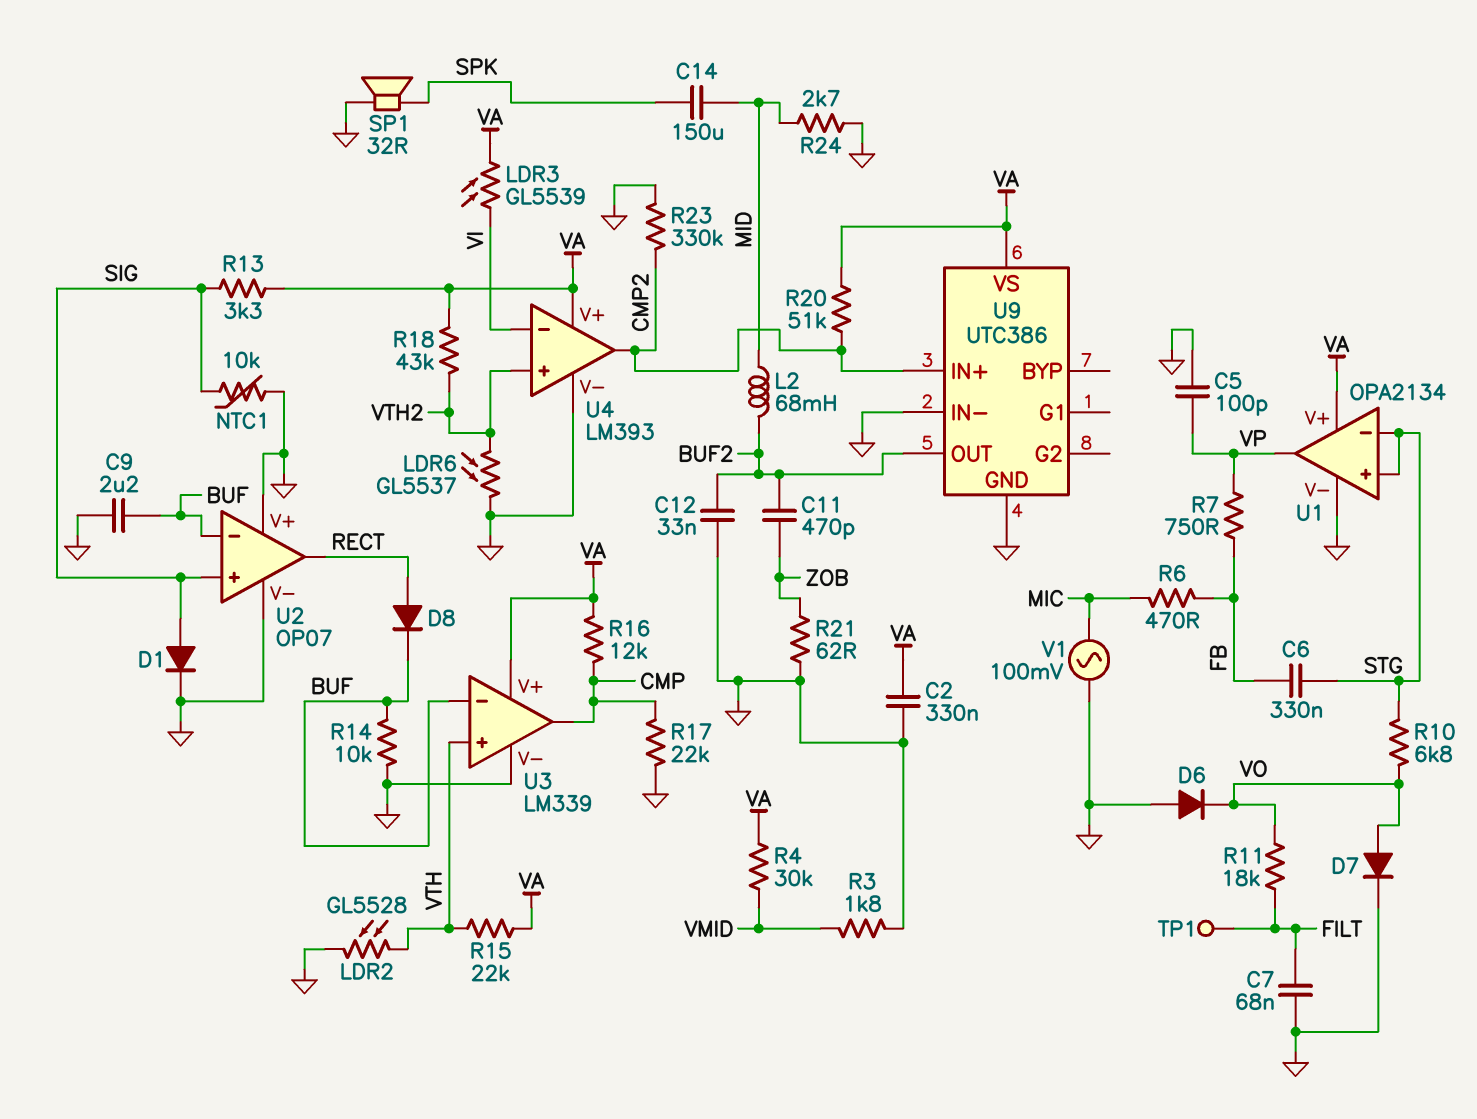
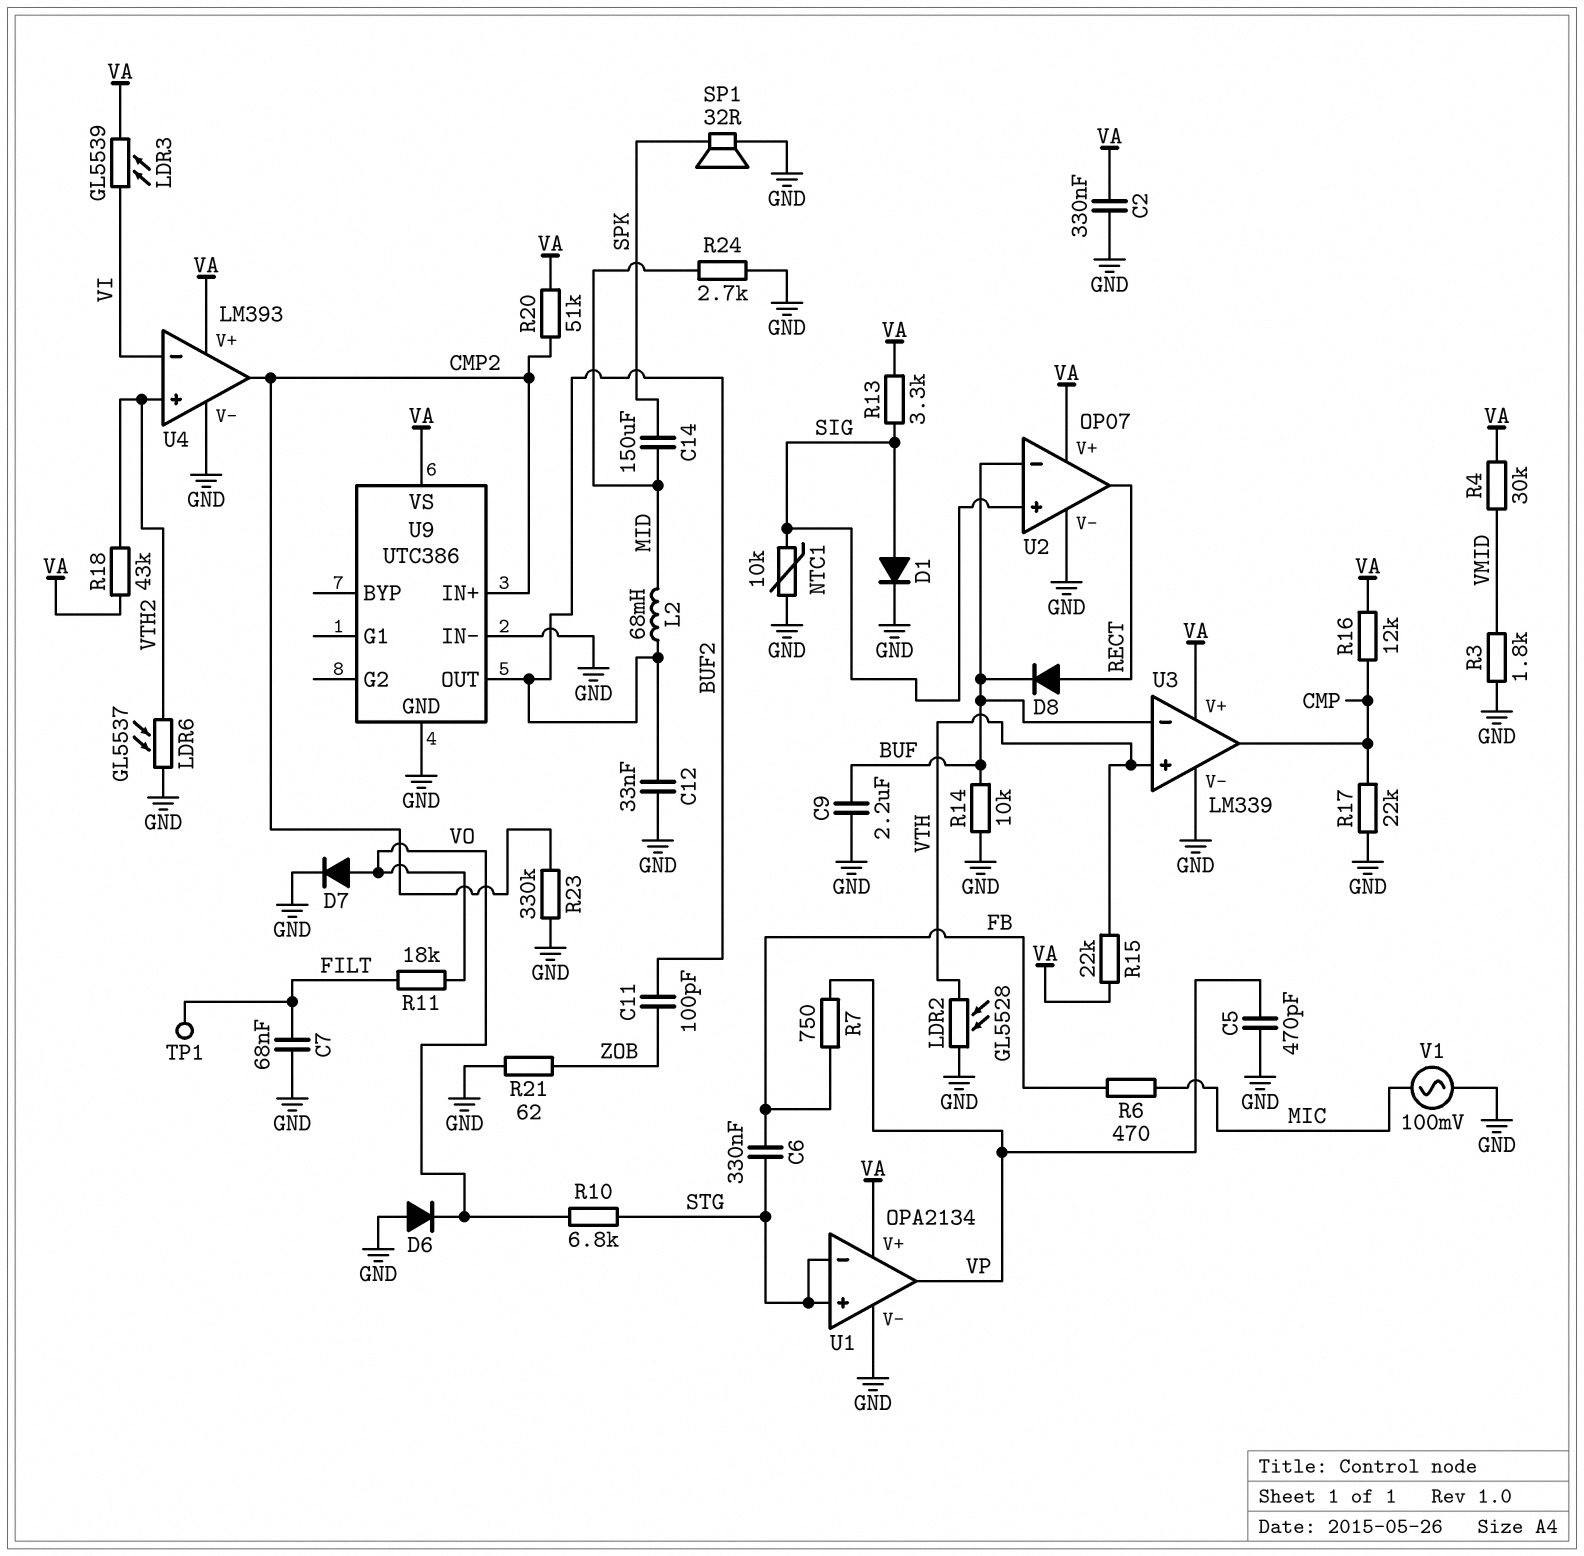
C5: 100pF (GND, VP) -> 470pF (GND, VP)
C11: 470pF (BUF2, ZOB) -> 100pF (BUF2, ZOB)
U2 pin V+: GND -> VA

